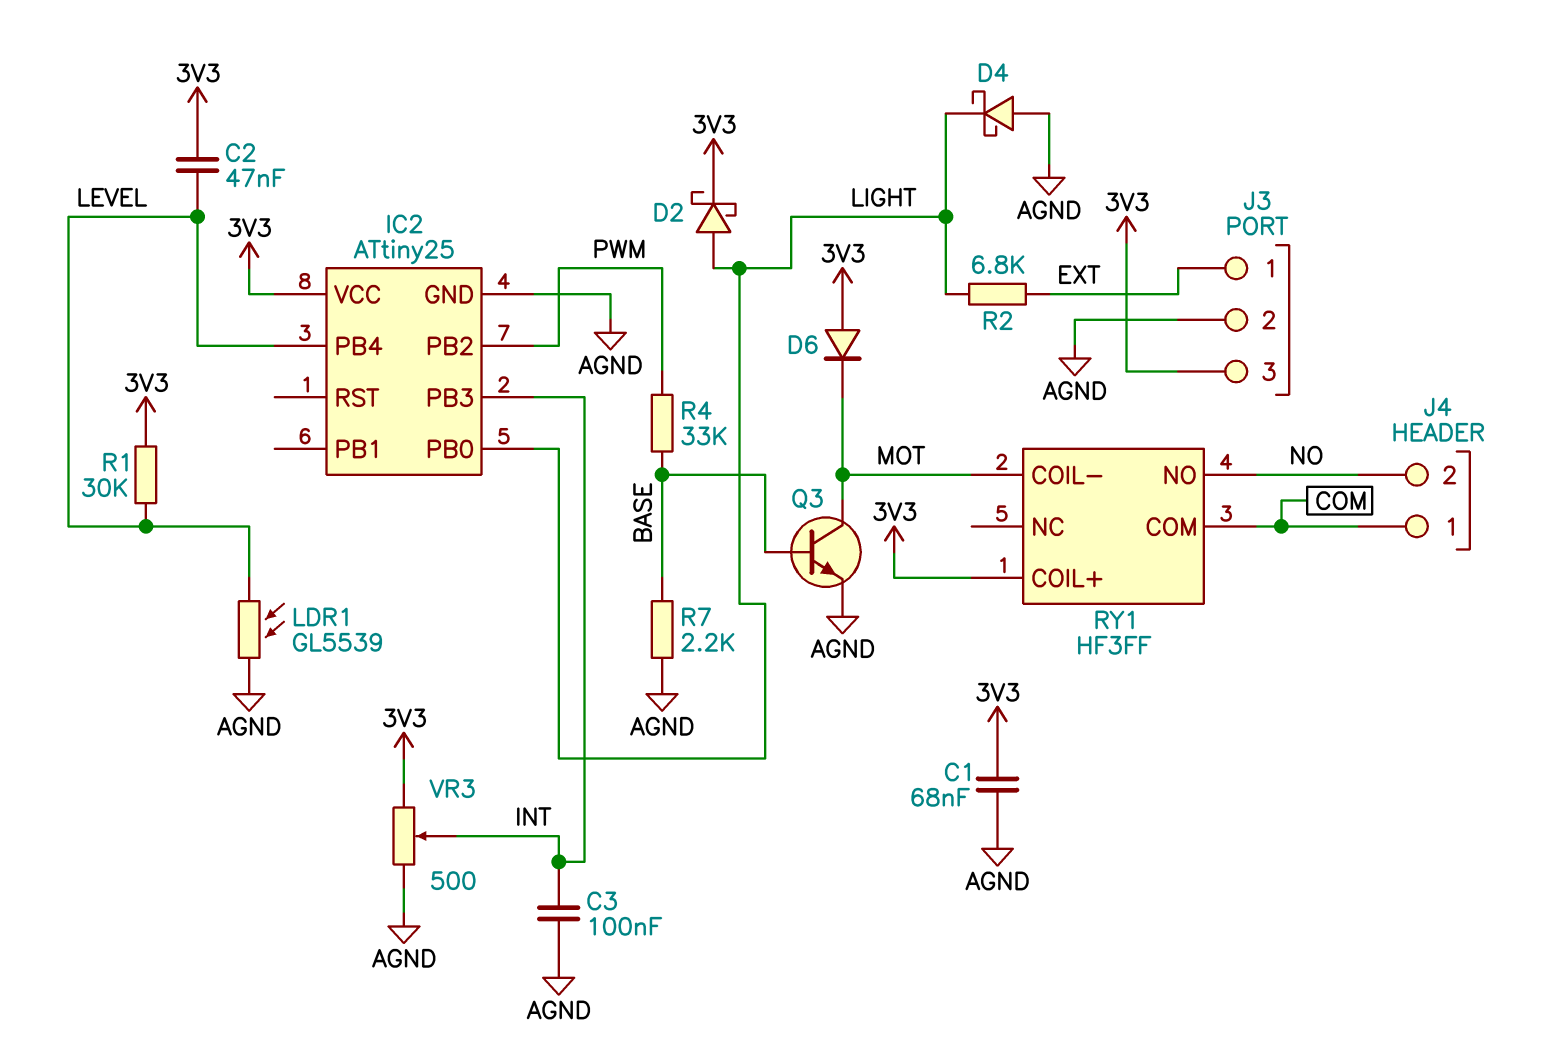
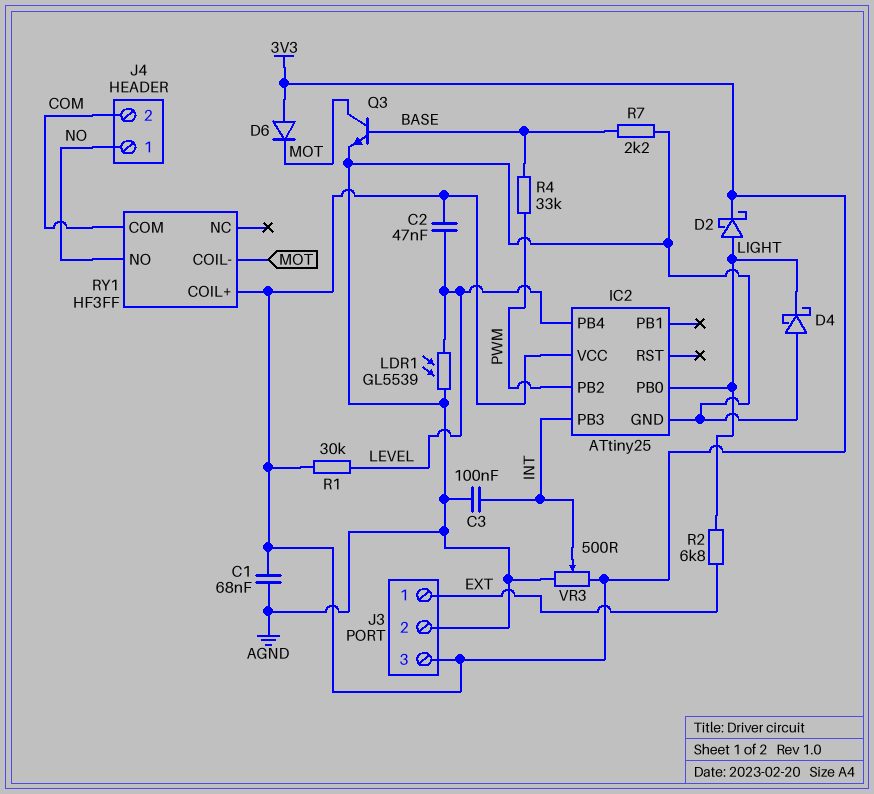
J4 pin 1: COM -> NO
J4 pin 2: NO -> COM

